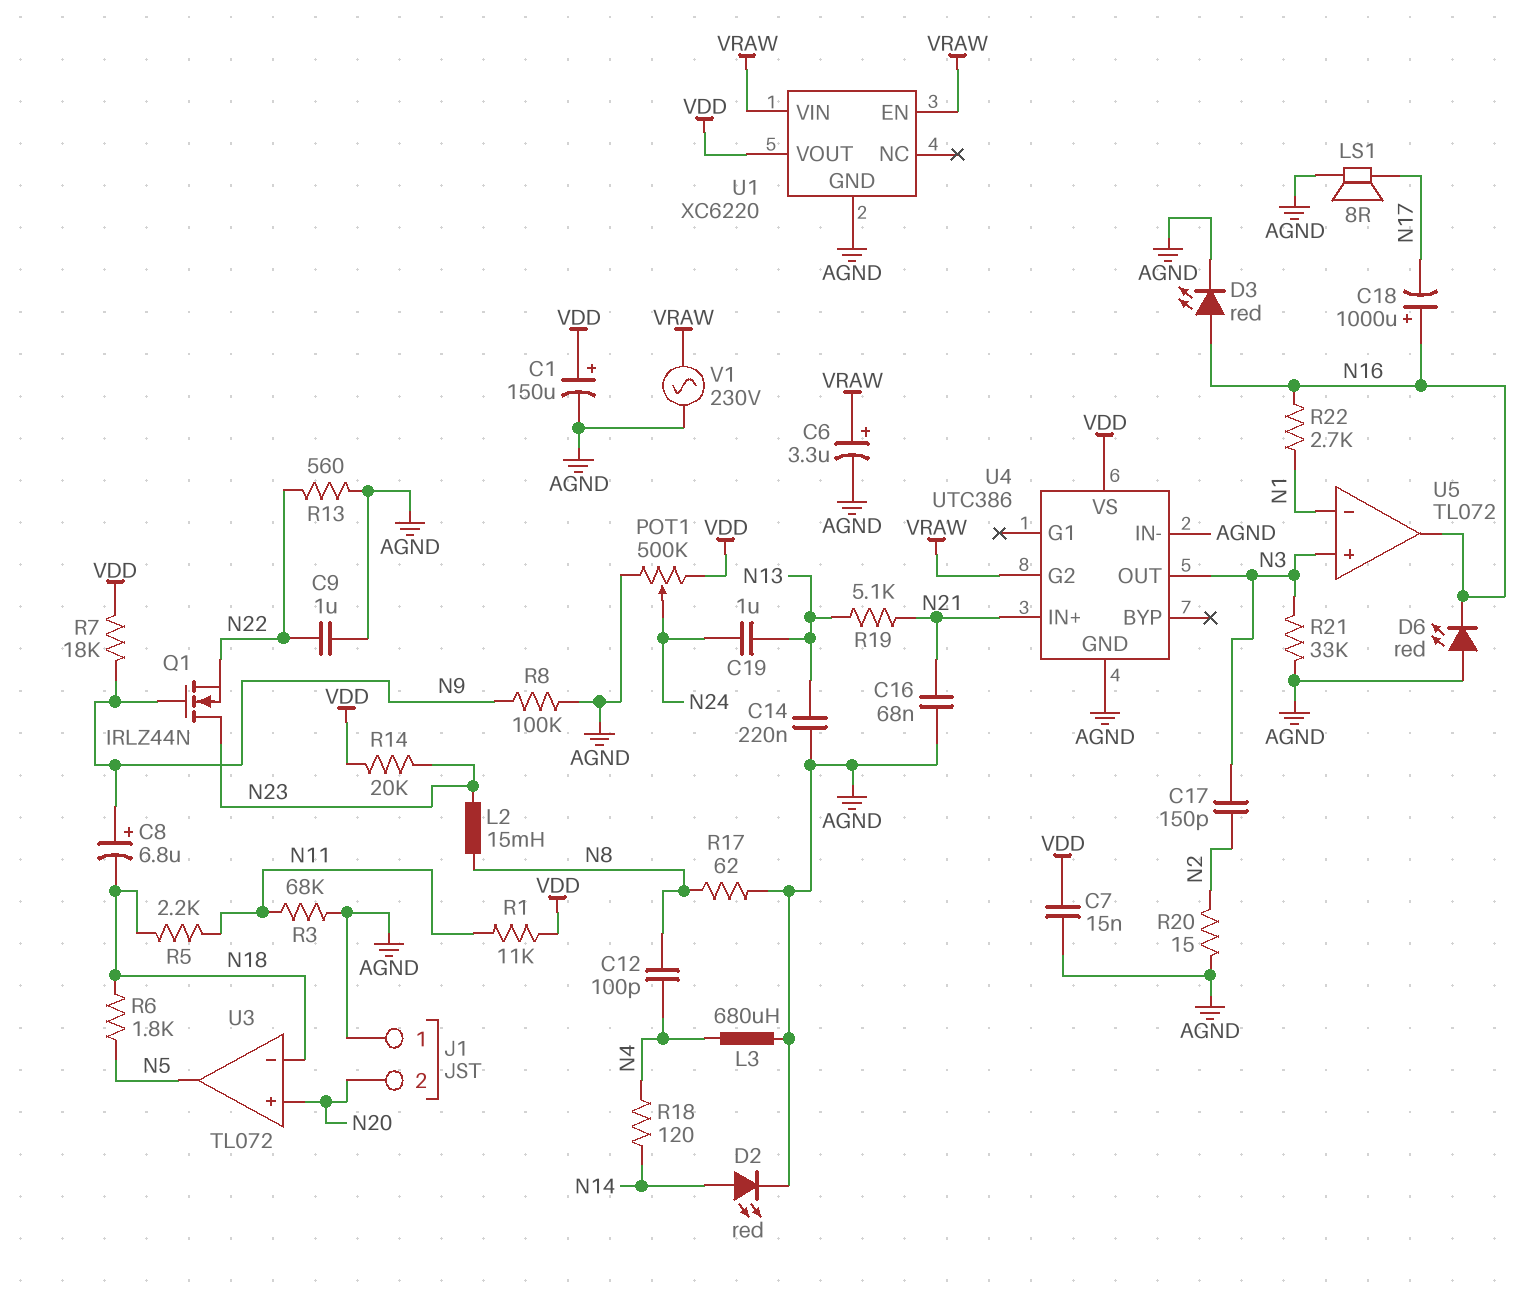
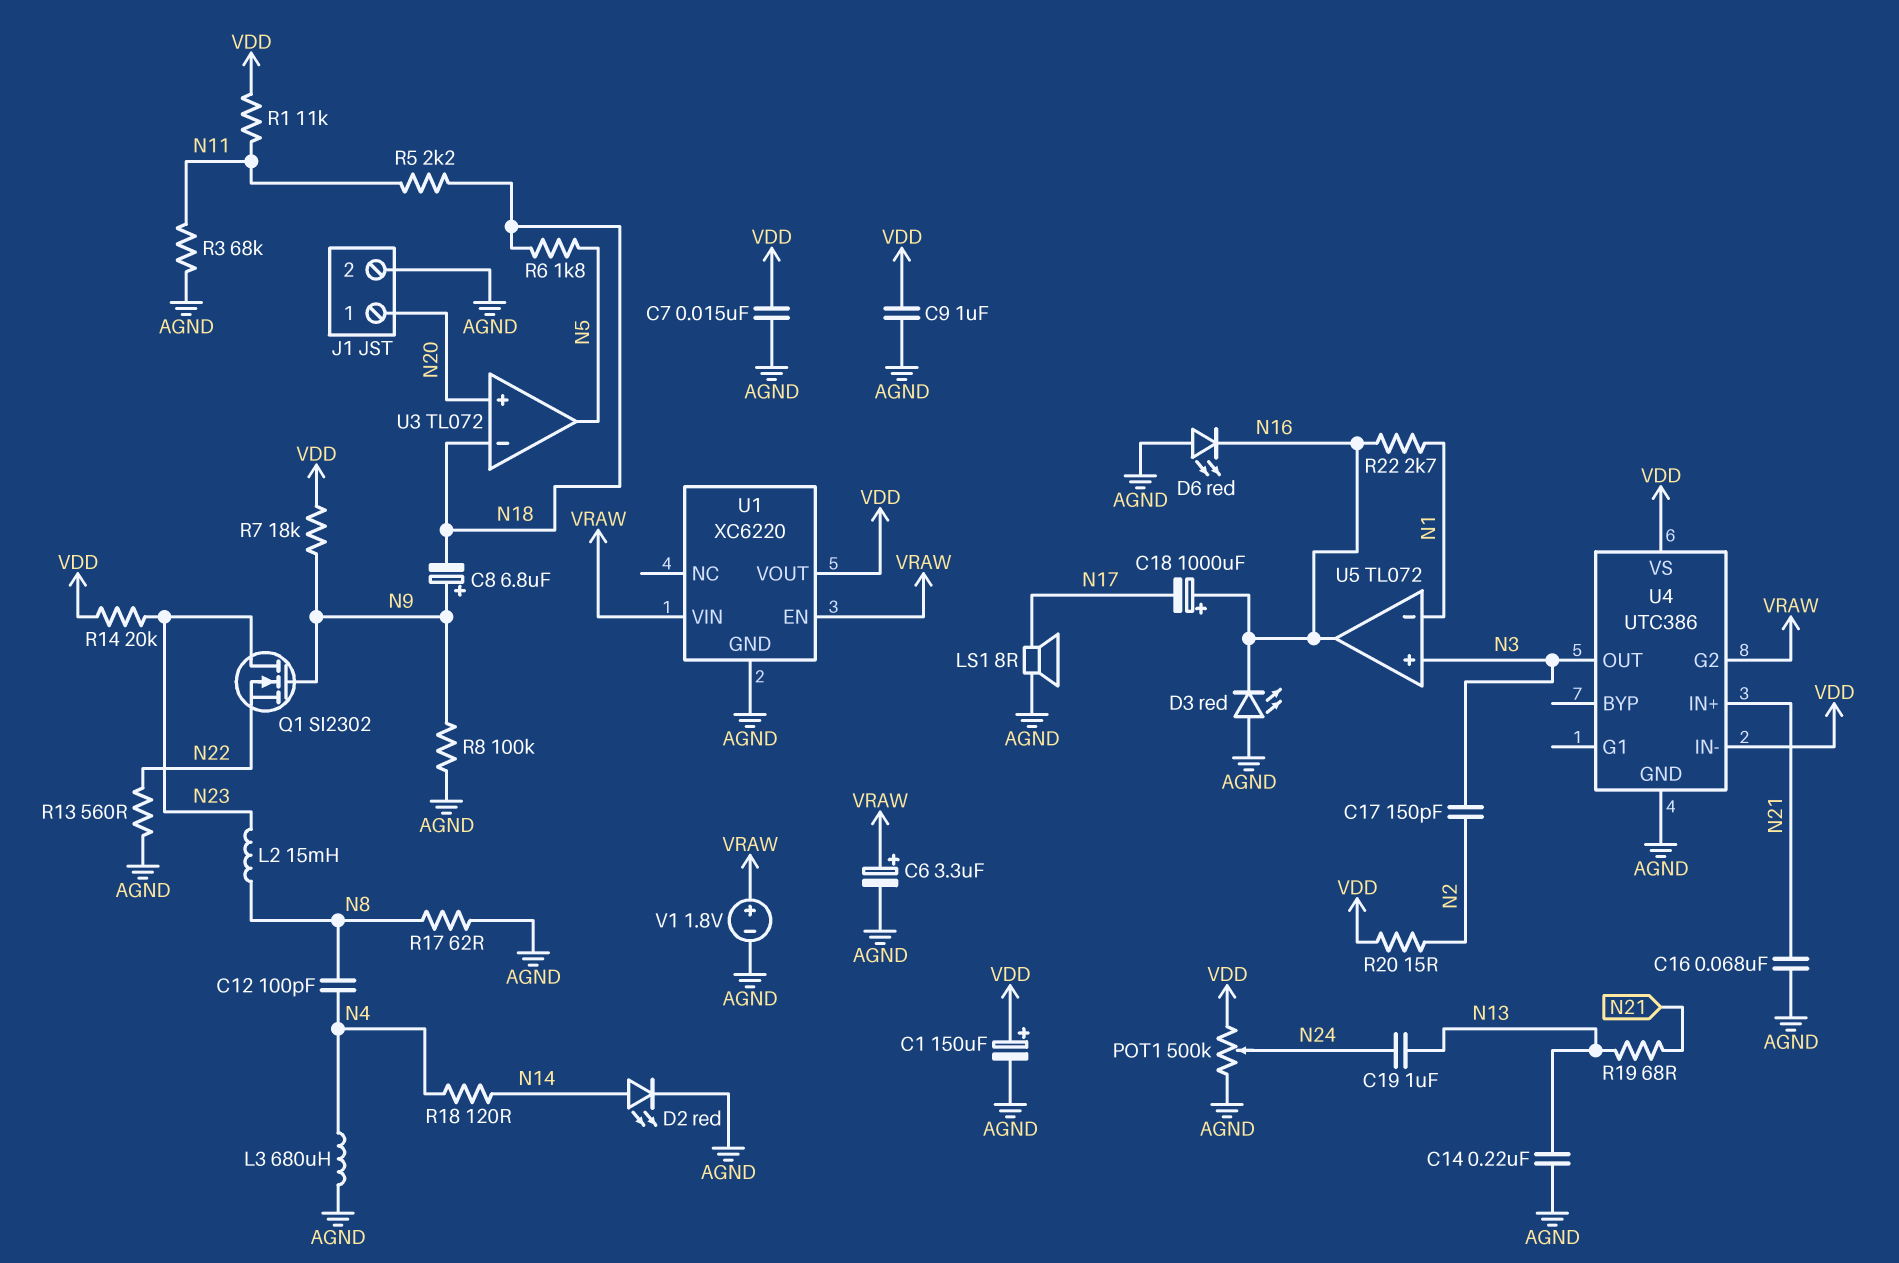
C9: 1uF (AGND, N22) -> 1uF (AGND, VDD)
D3: LED red (A N16, K AGND) -> LED red (A AGND, K N16)
J1 pin 1: AGND -> N20
J1 pin 2: N20 -> AGND
Q1: NMOS IRLZ44N (G N9, D N23, S N22) -> NMOS SI2302 (G N9, D N23, S N22)
R19: 5.1k (N13, N21) -> 68 (N13, N21)
R20: 15 (AGND, N2) -> 15 (N2, VDD)
R21: 33k (AGND, N3) -> none
U4 pin IN-: AGND -> VDD
V1: AC 230V (AGND, VRAW) -> 1.8V (plus VRAW, minus AGND)

